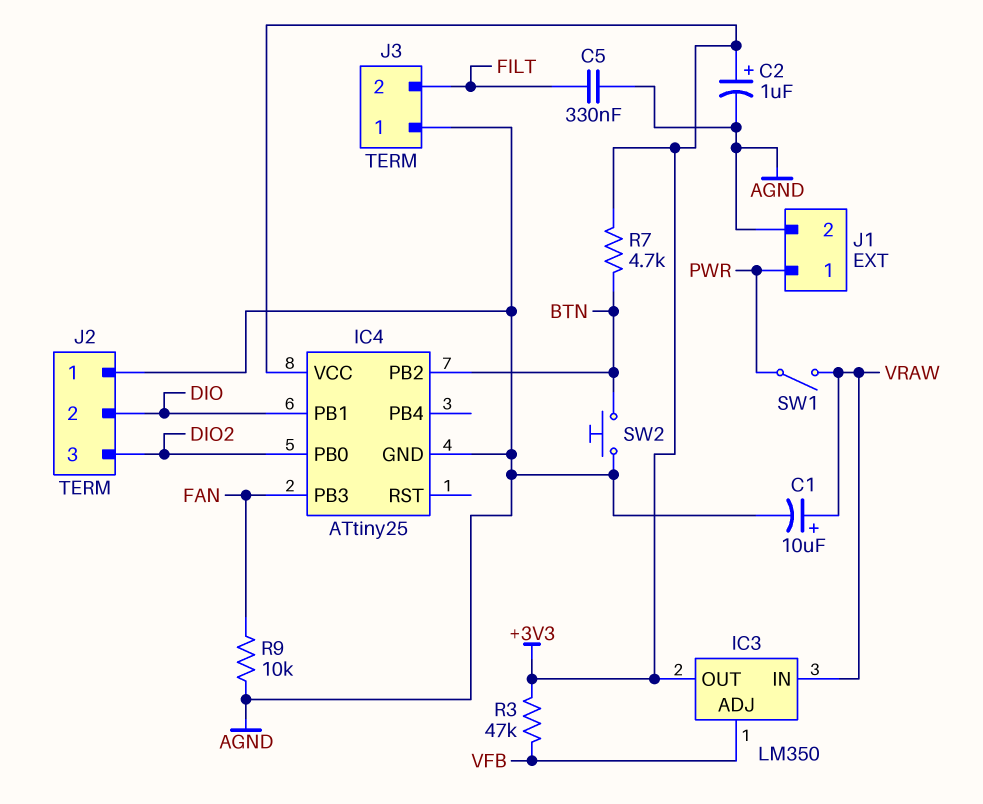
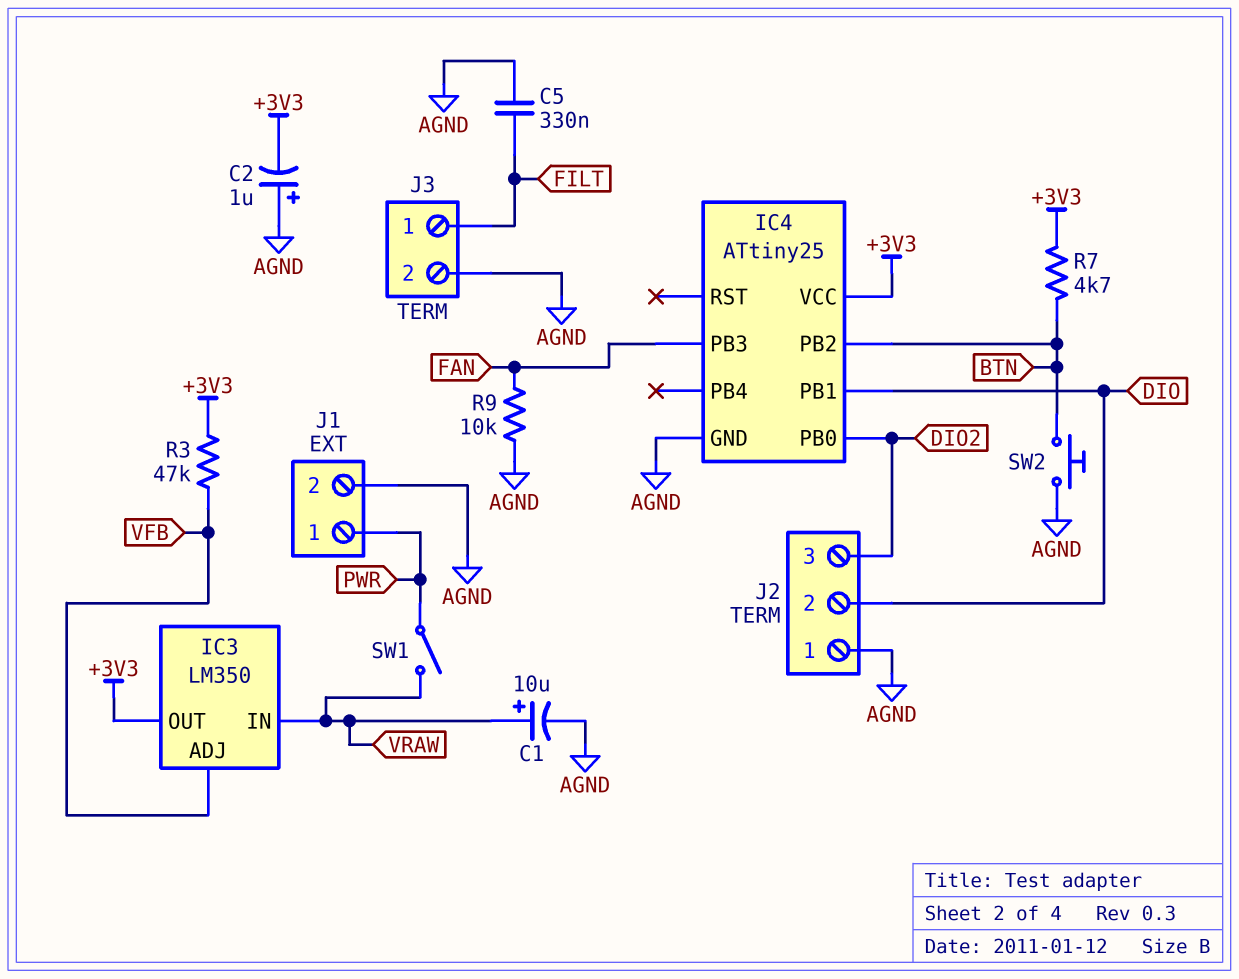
C2: 1uF (plus +3V3, minus AGND) -> 1uF (plus AGND, minus +3V3)
J3 pin 1: AGND -> FILT
J3 pin 2: FILT -> AGND

